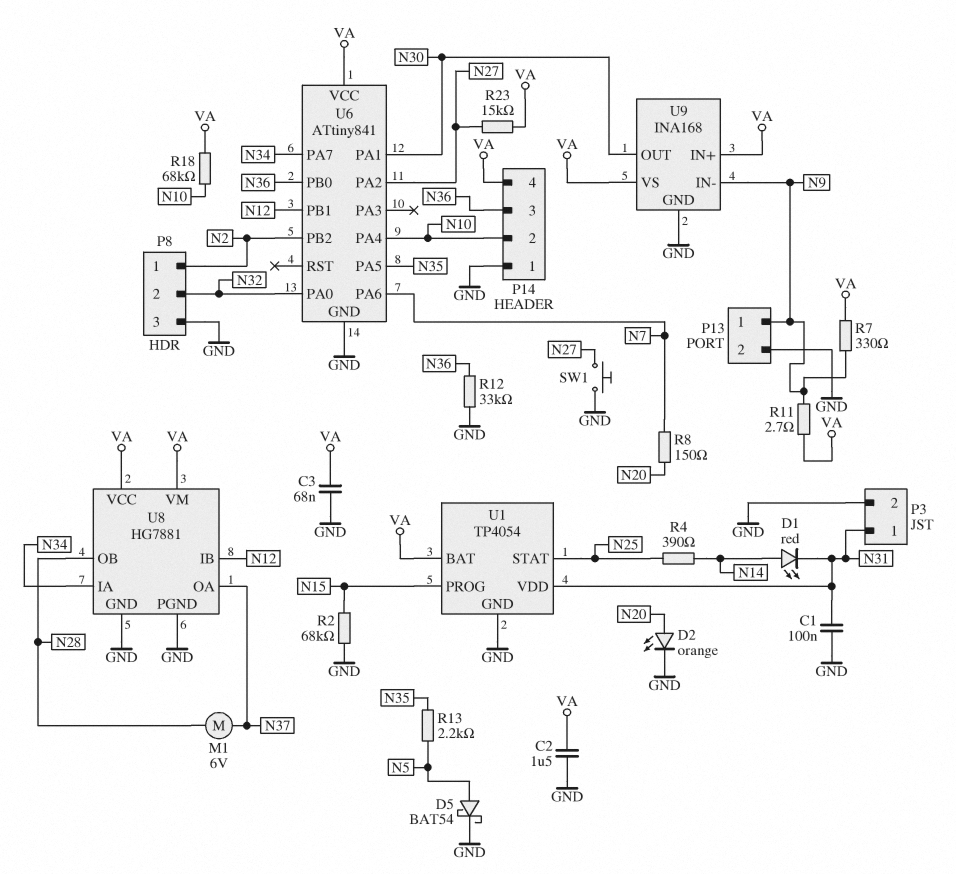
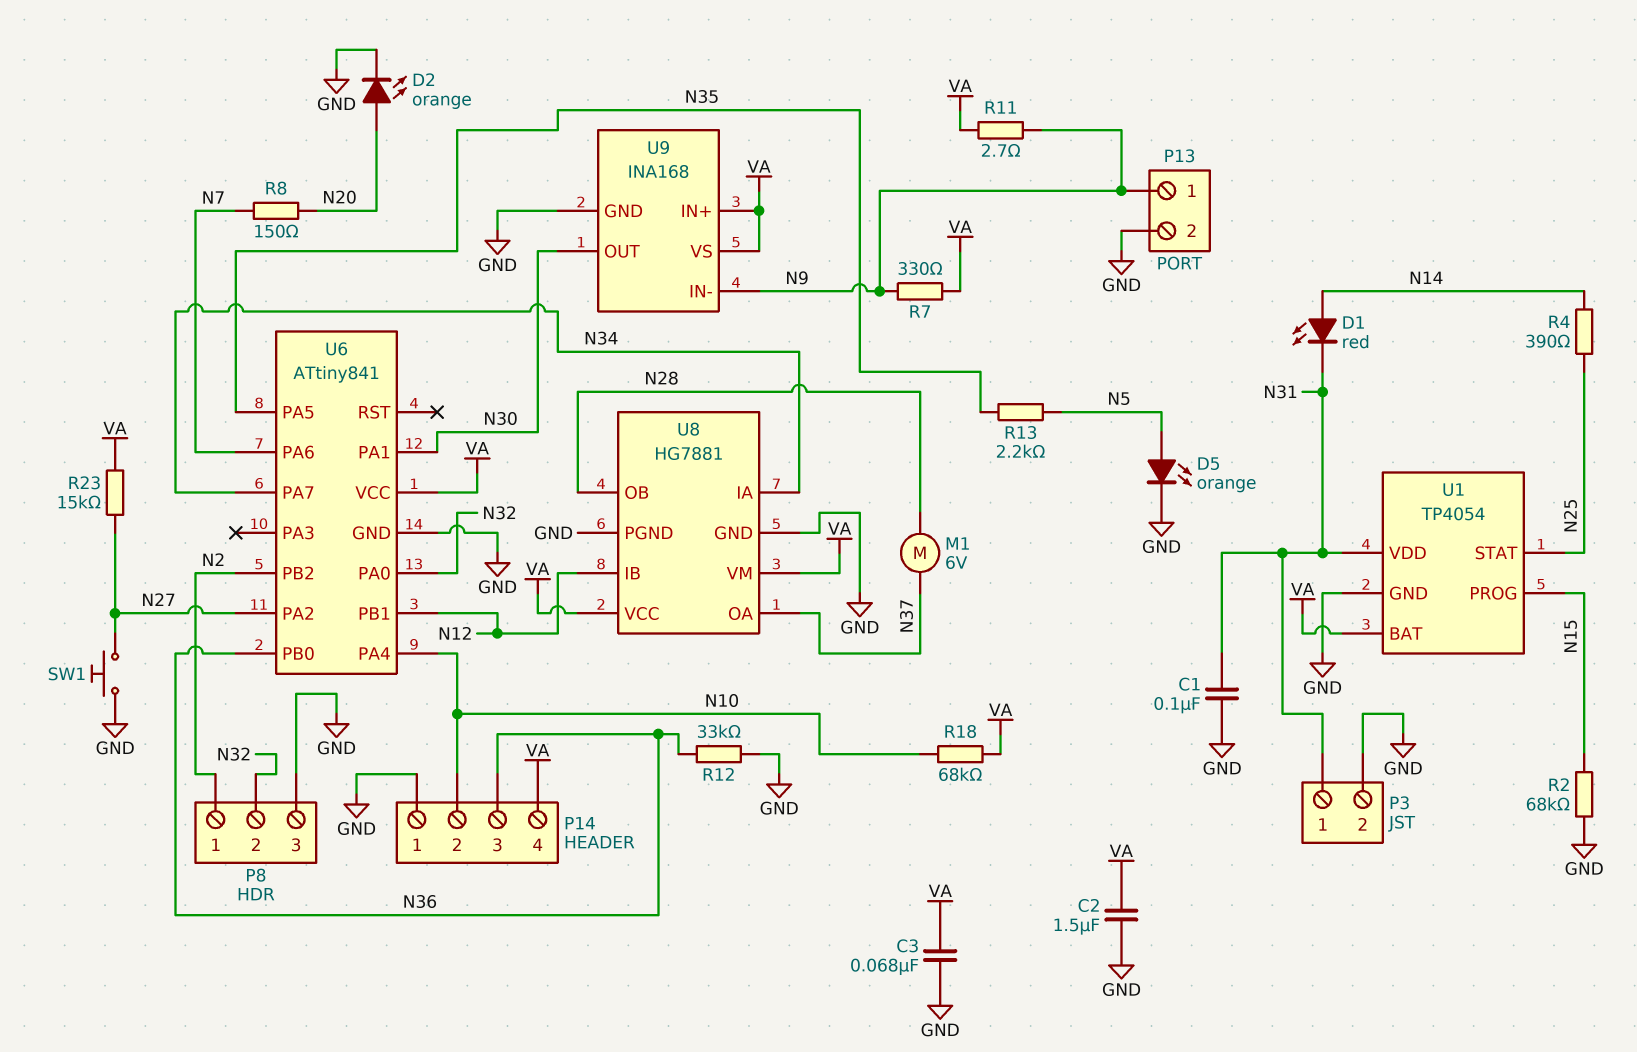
D5: schottky BAT54 (A N5, K GND) -> LED orange (A N5, K GND)

